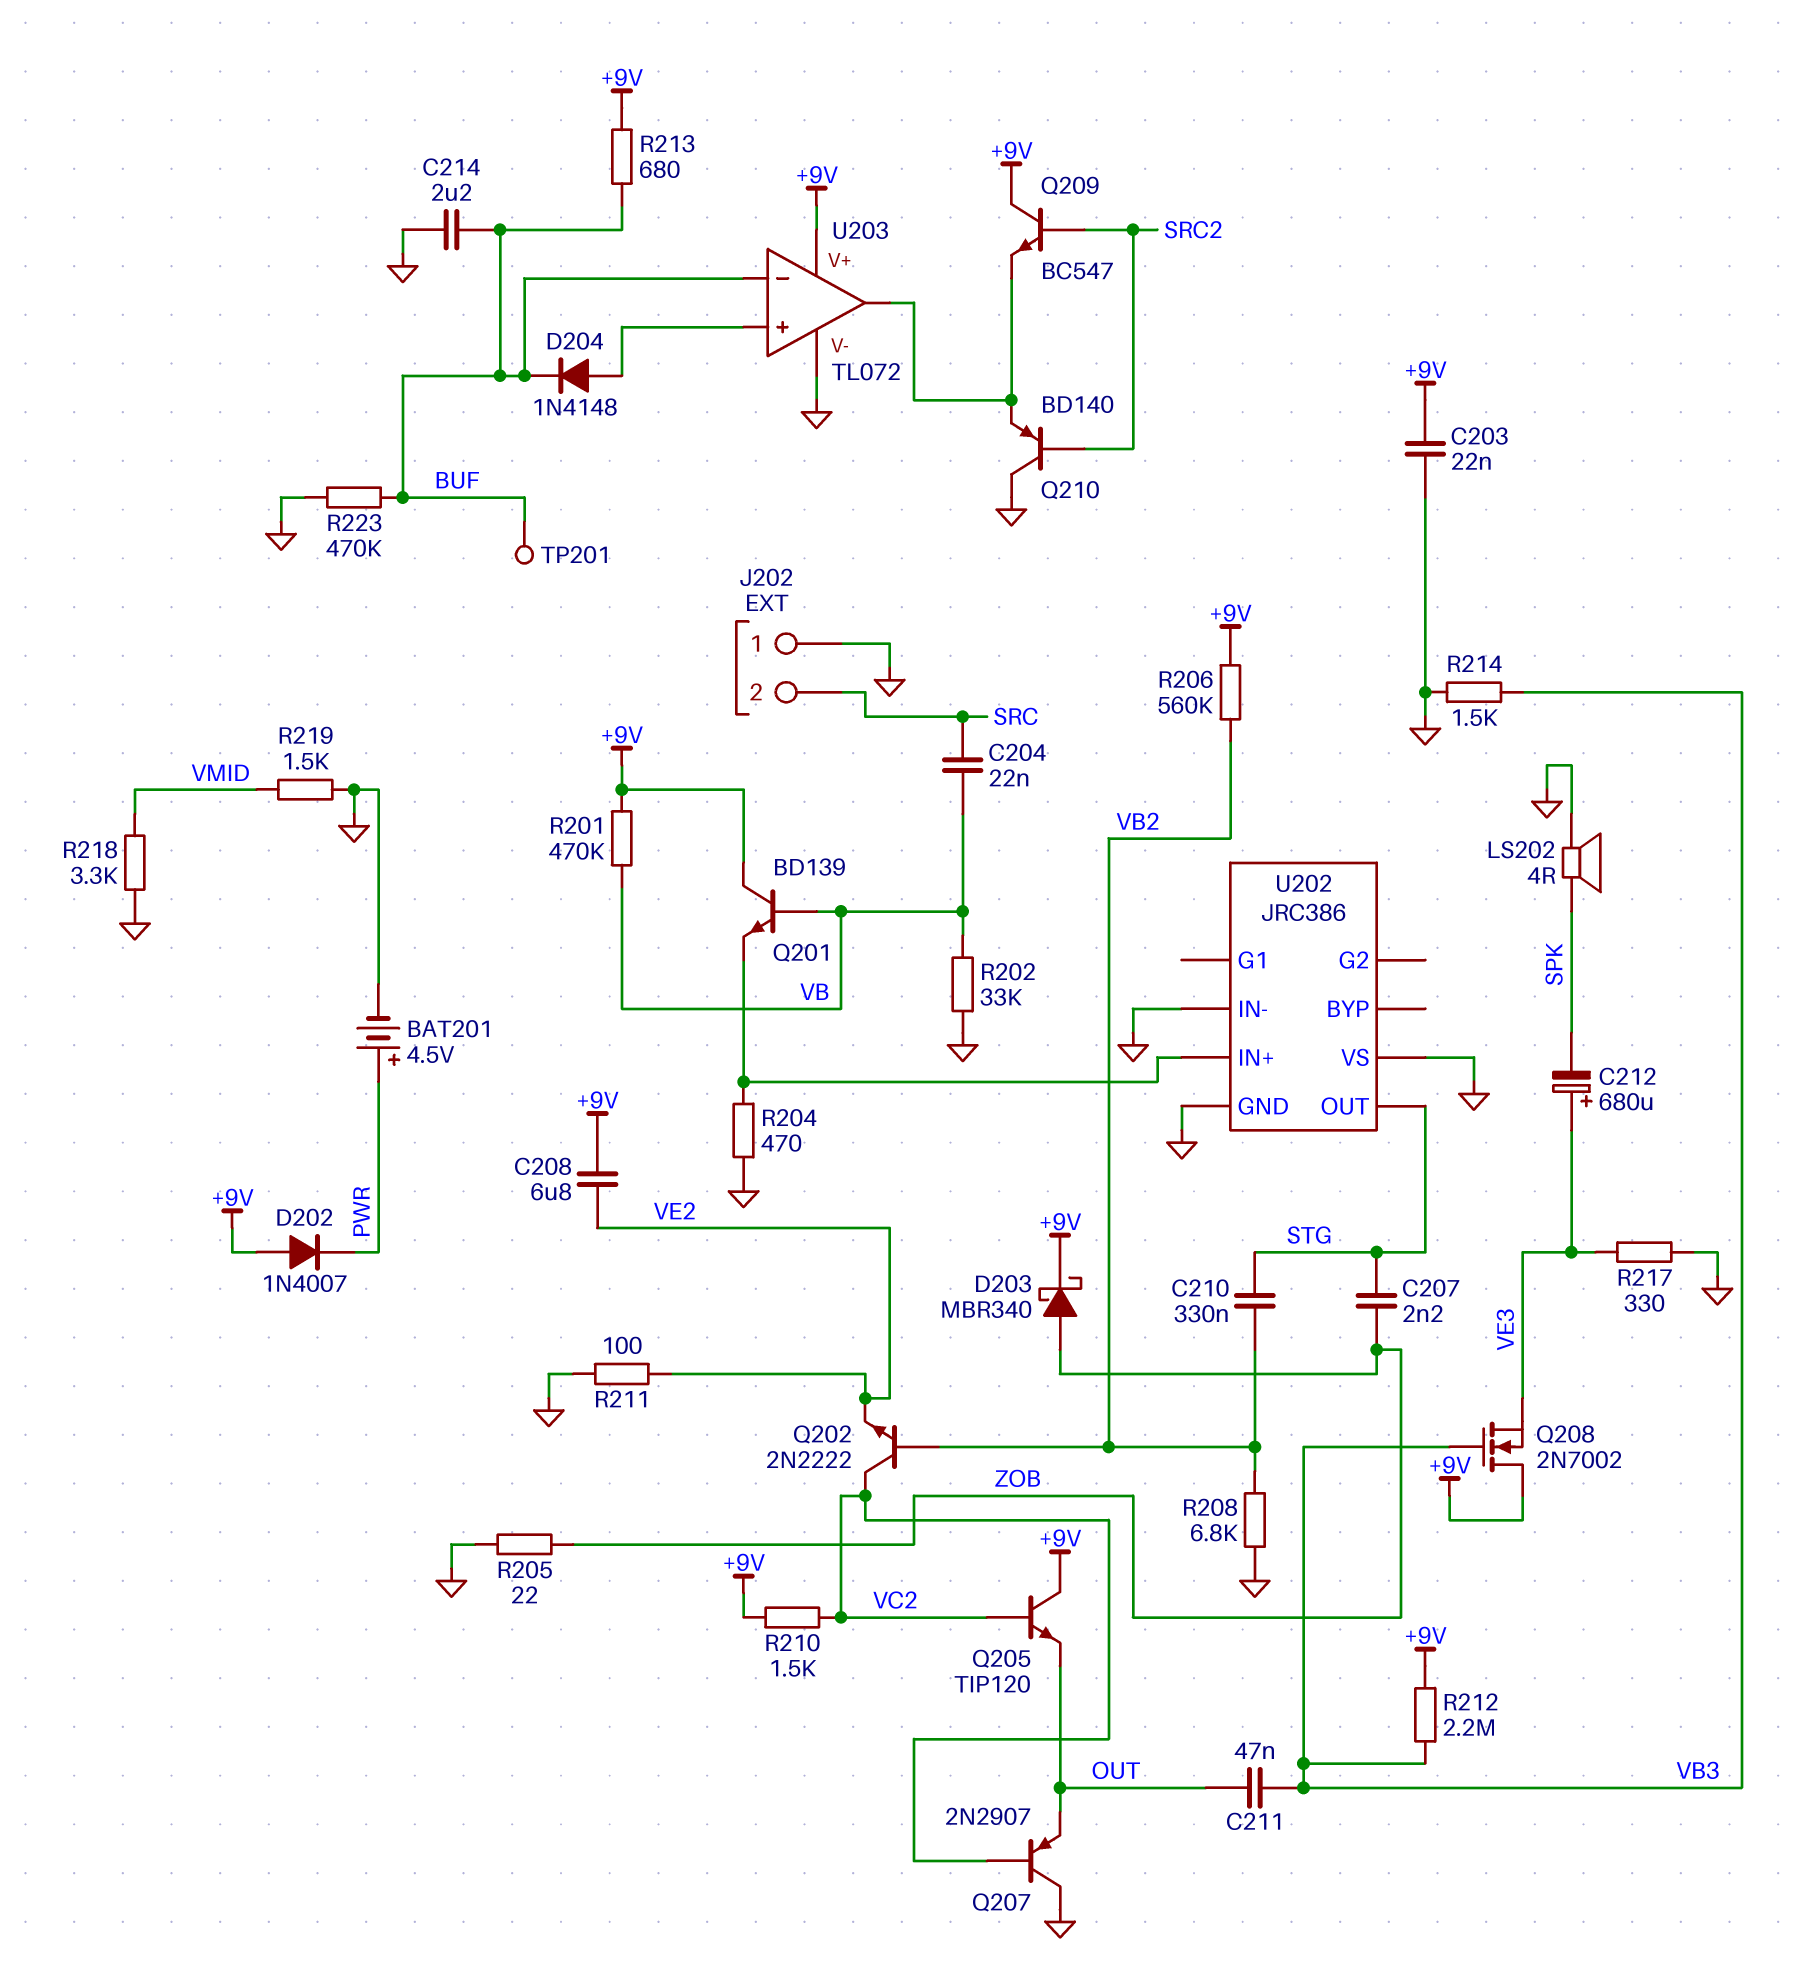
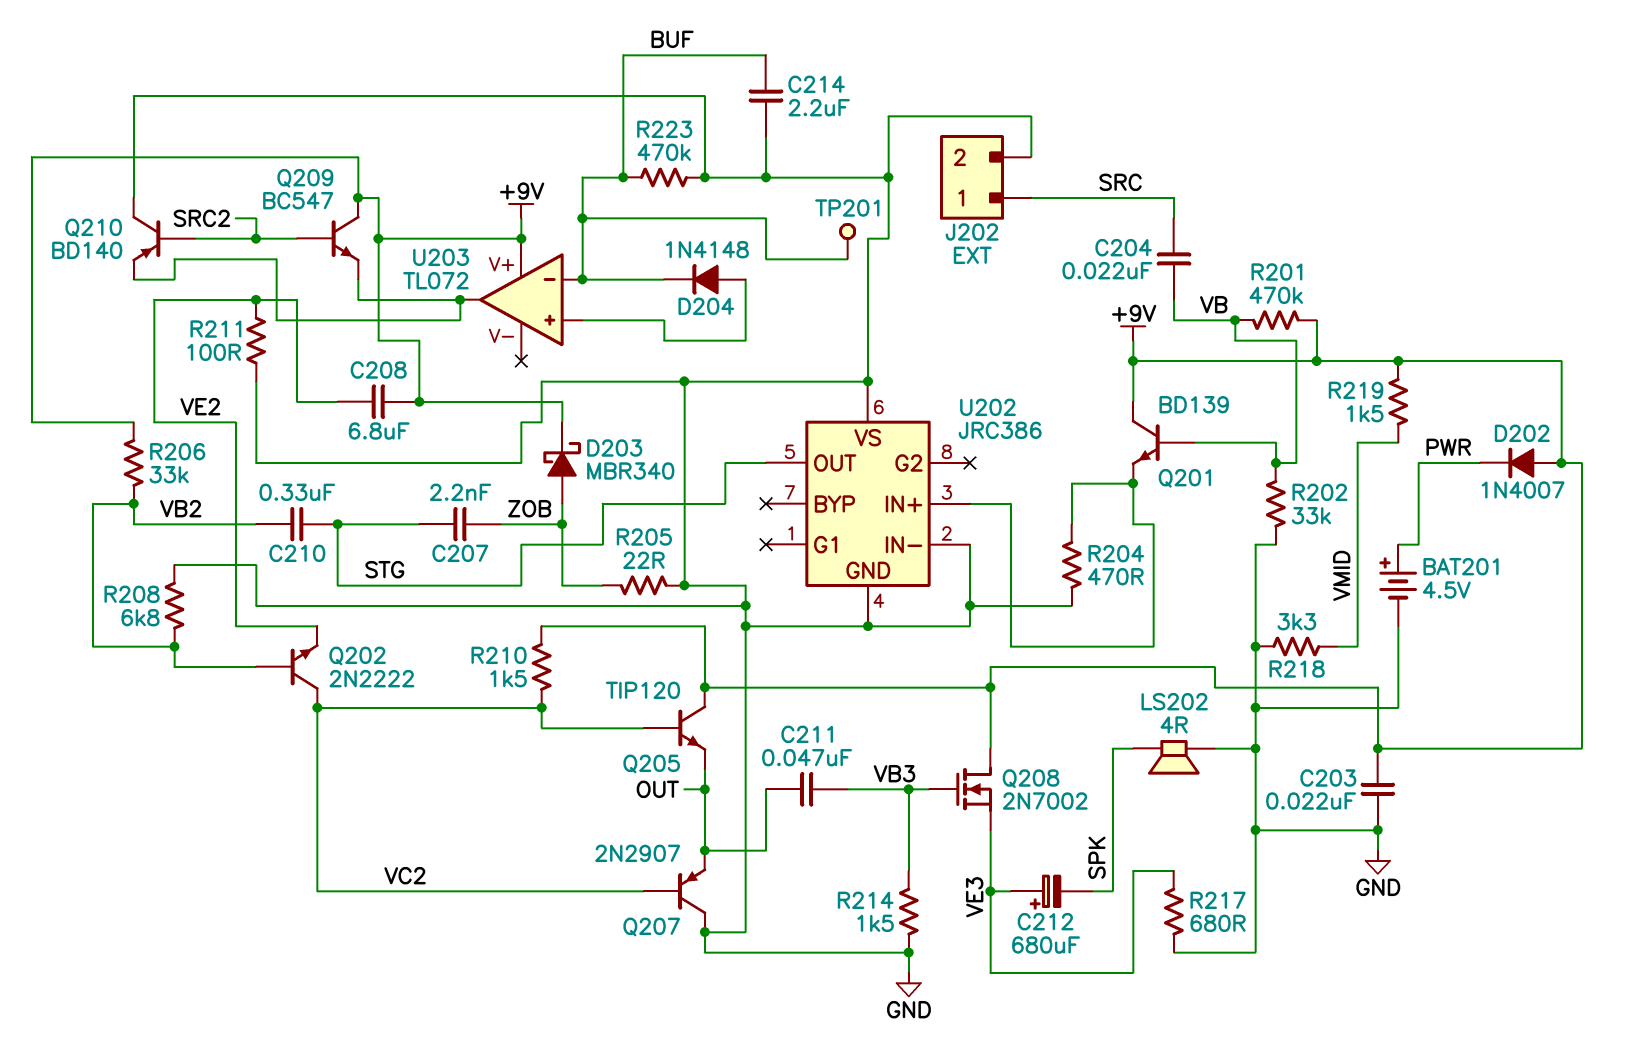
J202 pin 1: GND -> SRC
J202 pin 2: SRC -> GND
R206: 560k (+9V, VB2) -> 33k (+9V, VB2)
R212: 2.2M (+9V, VB3) -> none
R213: 680 (+9V, BUF) -> none
R217: 330 (GND, VE3) -> 680 (GND, VE3)
R219: 1.5k (GND, VMID) -> 1.5k (+9V, VMID)
U203 pin V-: GND -> none

